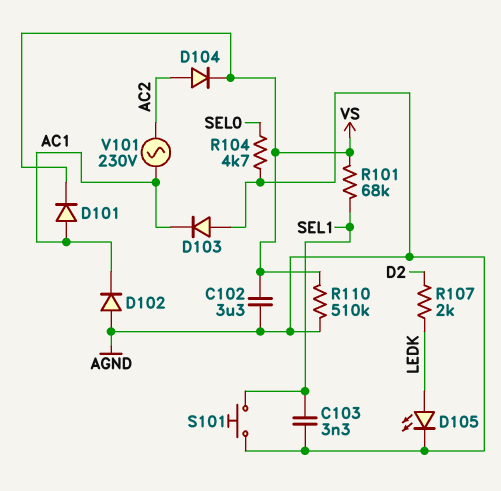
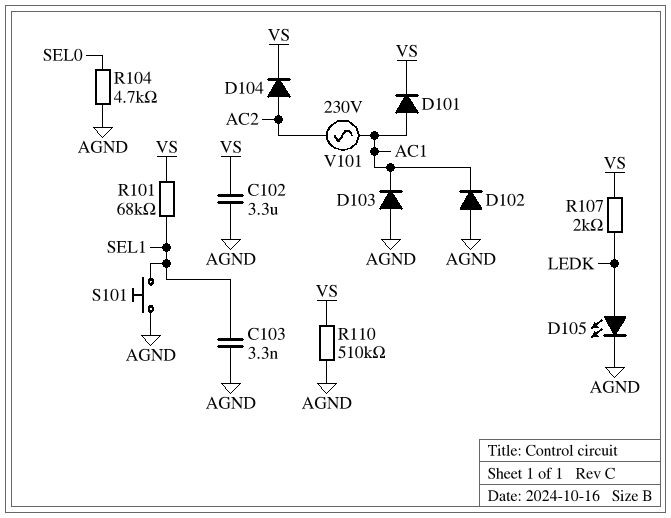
R107: 2k (D2, LEDK) -> 2k (LEDK, VS)

